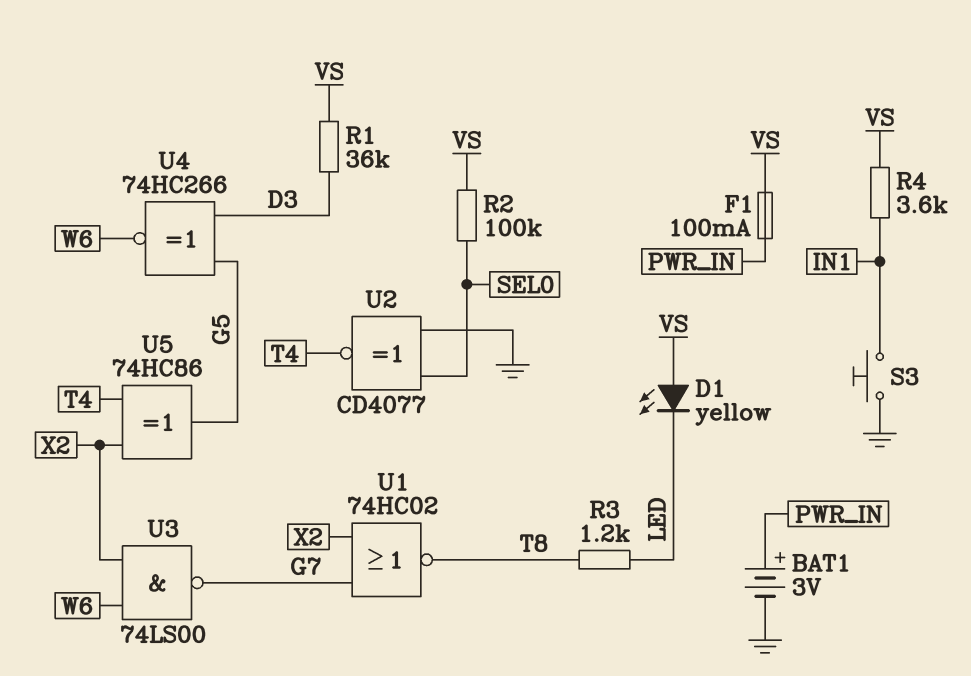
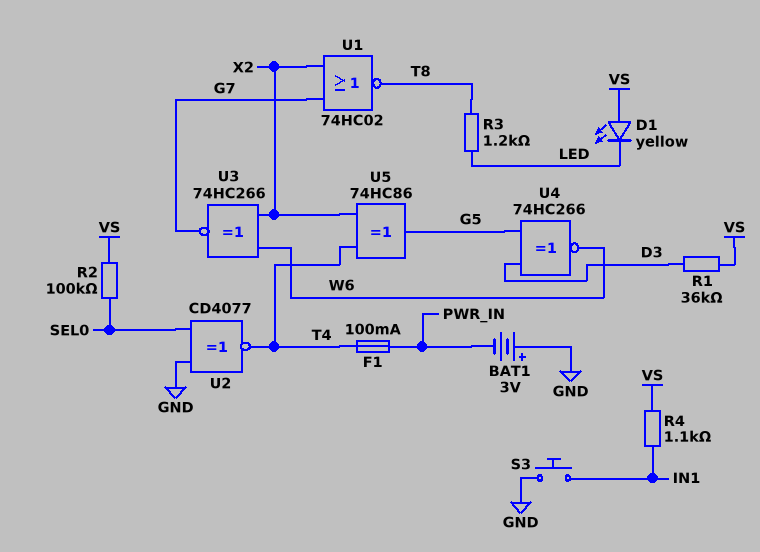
BAT1: 3V (plus PWR_IN, minus GND) -> 3V (plus GND, minus PWR_IN)
F1: 100mA (PWR_IN, VS) -> 100mA (PWR_IN, T4)
R4: 3.6k (IN1, VS) -> 1.1k (IN1, VS)
U3: NAND 74LS00 (in W6, in X2, out G7) -> XNOR 74HC266 (in W6, in X2, out G7)

